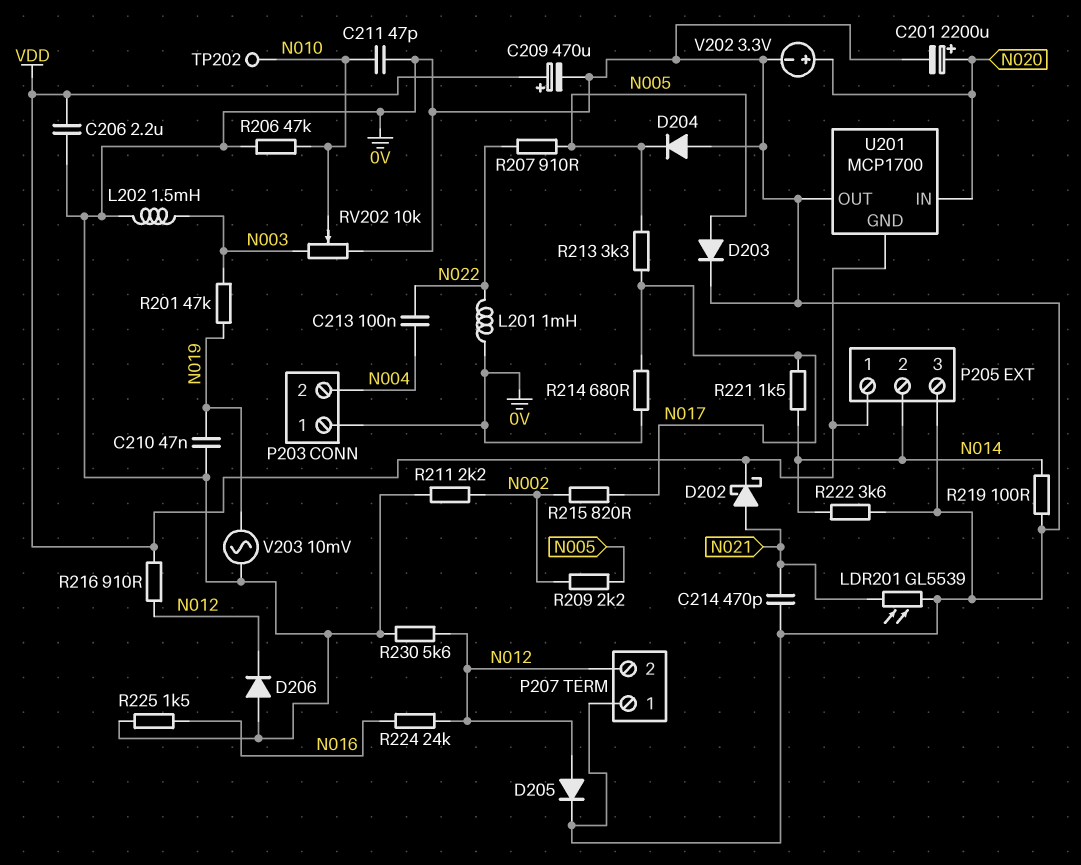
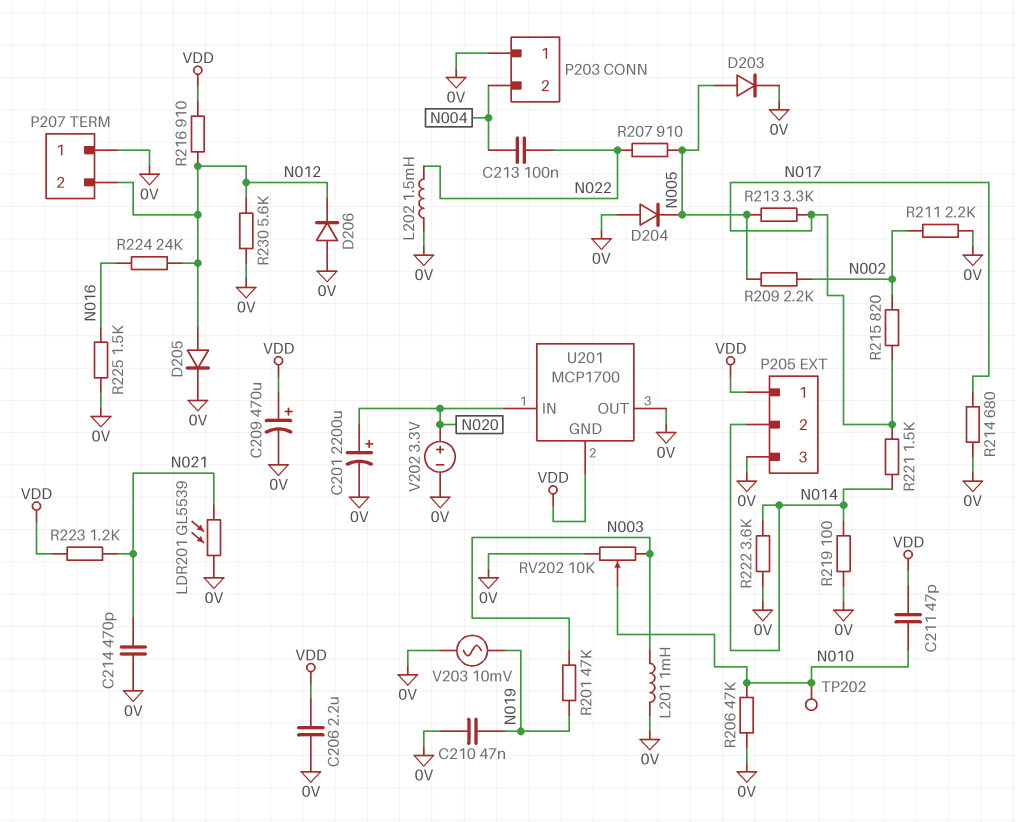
C211: 47pF (0V, N010) -> 47pF (N010, VDD)
D202: schottky (A N021, K VDD) -> none
L201: 1mH (0V, N022) -> 1mH (0V, N003)
L202: 1.5mH (0V, N003) -> 1.5mH (0V, N022)
R223: none -> 1.2k (N021, VDD)

